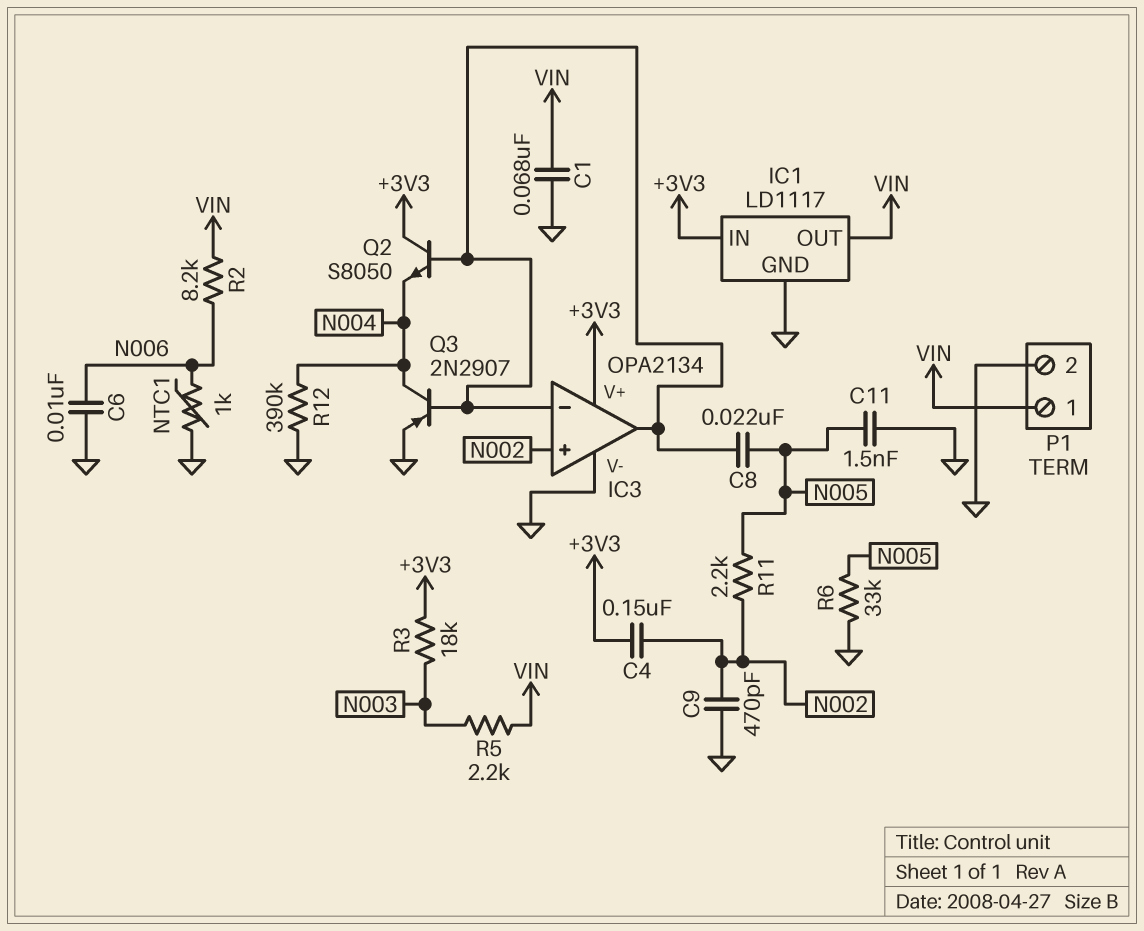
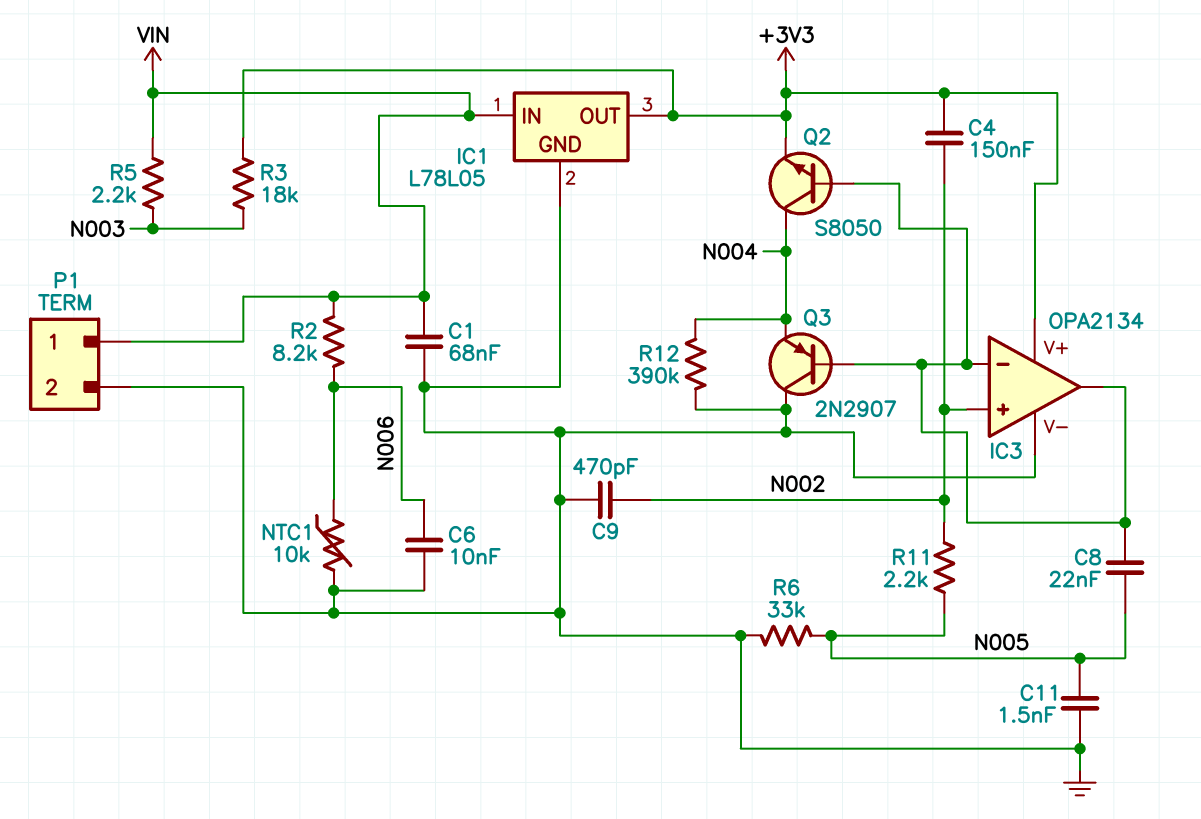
IC1: LD1117 -> L78L05
IC1 pin IN: +3V3 -> VIN
IC1 pin OUT: VIN -> +3V3
NTC1: 1k (GND, N006) -> 10k (GND, N006)
Q2: NPN S8050 (B IC3/in-, C +3V3, E N004) -> NPN S8050 (B IC3/in-, C N004, E +3V3)
Q3: PNP 2N2907 (B IC3/in-, C N004, E GND) -> PNP 2N2907 (B IC3/in-, C GND, E N004)

